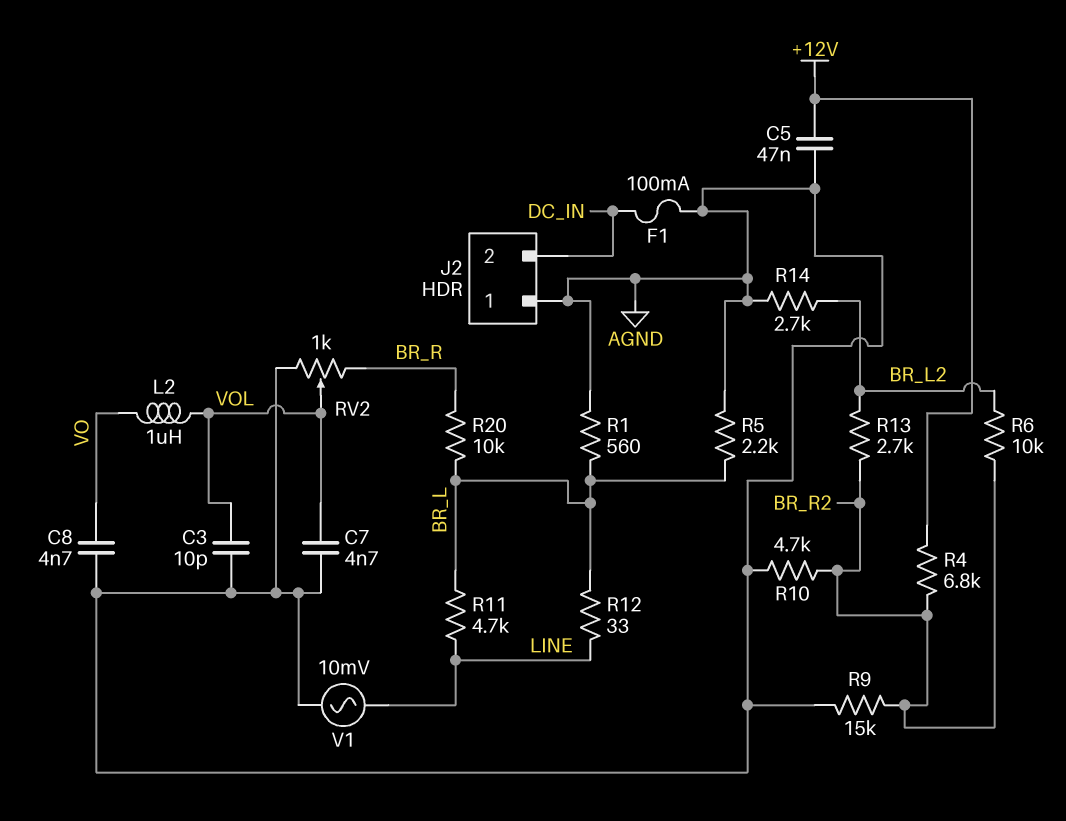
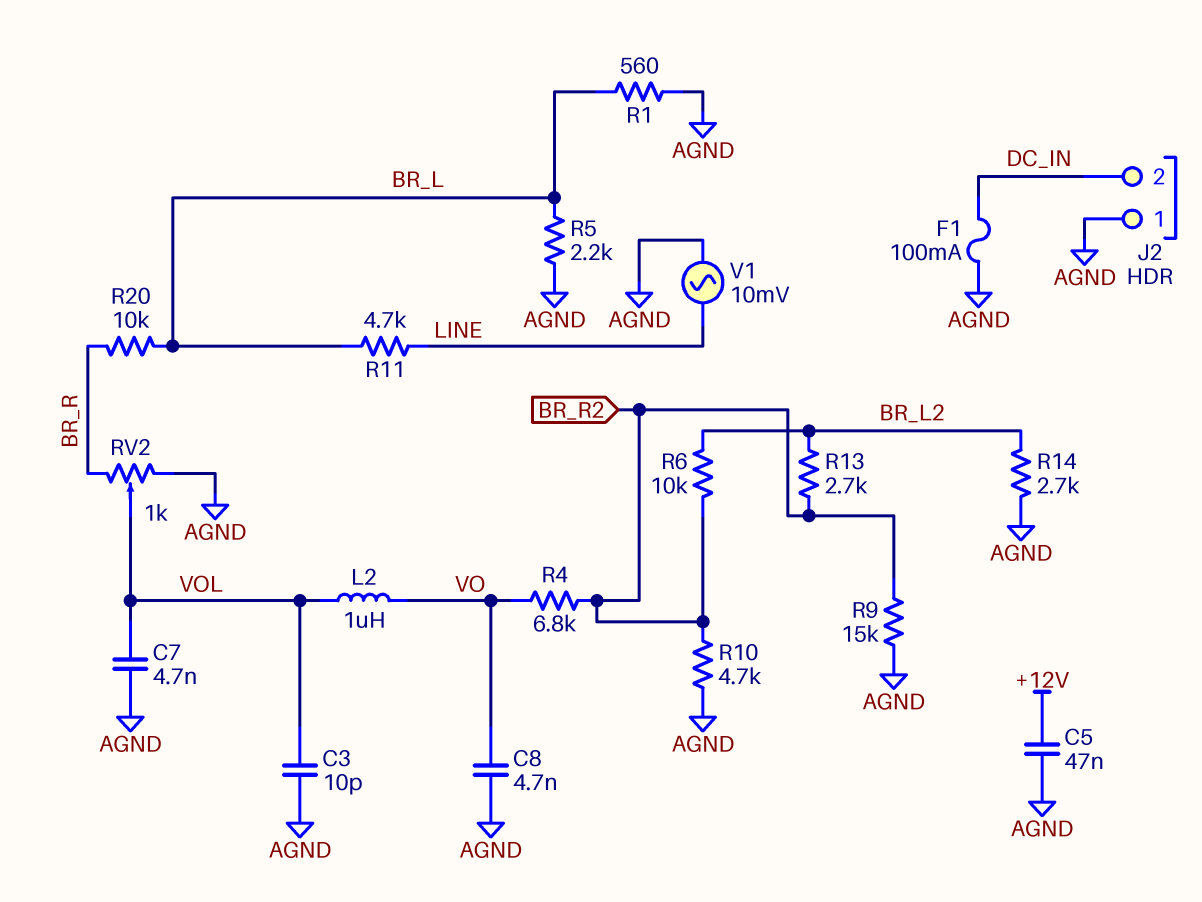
R4: 6.8k (+12V, BR_R2) -> 6.8k (BR_R2, VO)
R12: 33 (BR_L, LINE) -> none

